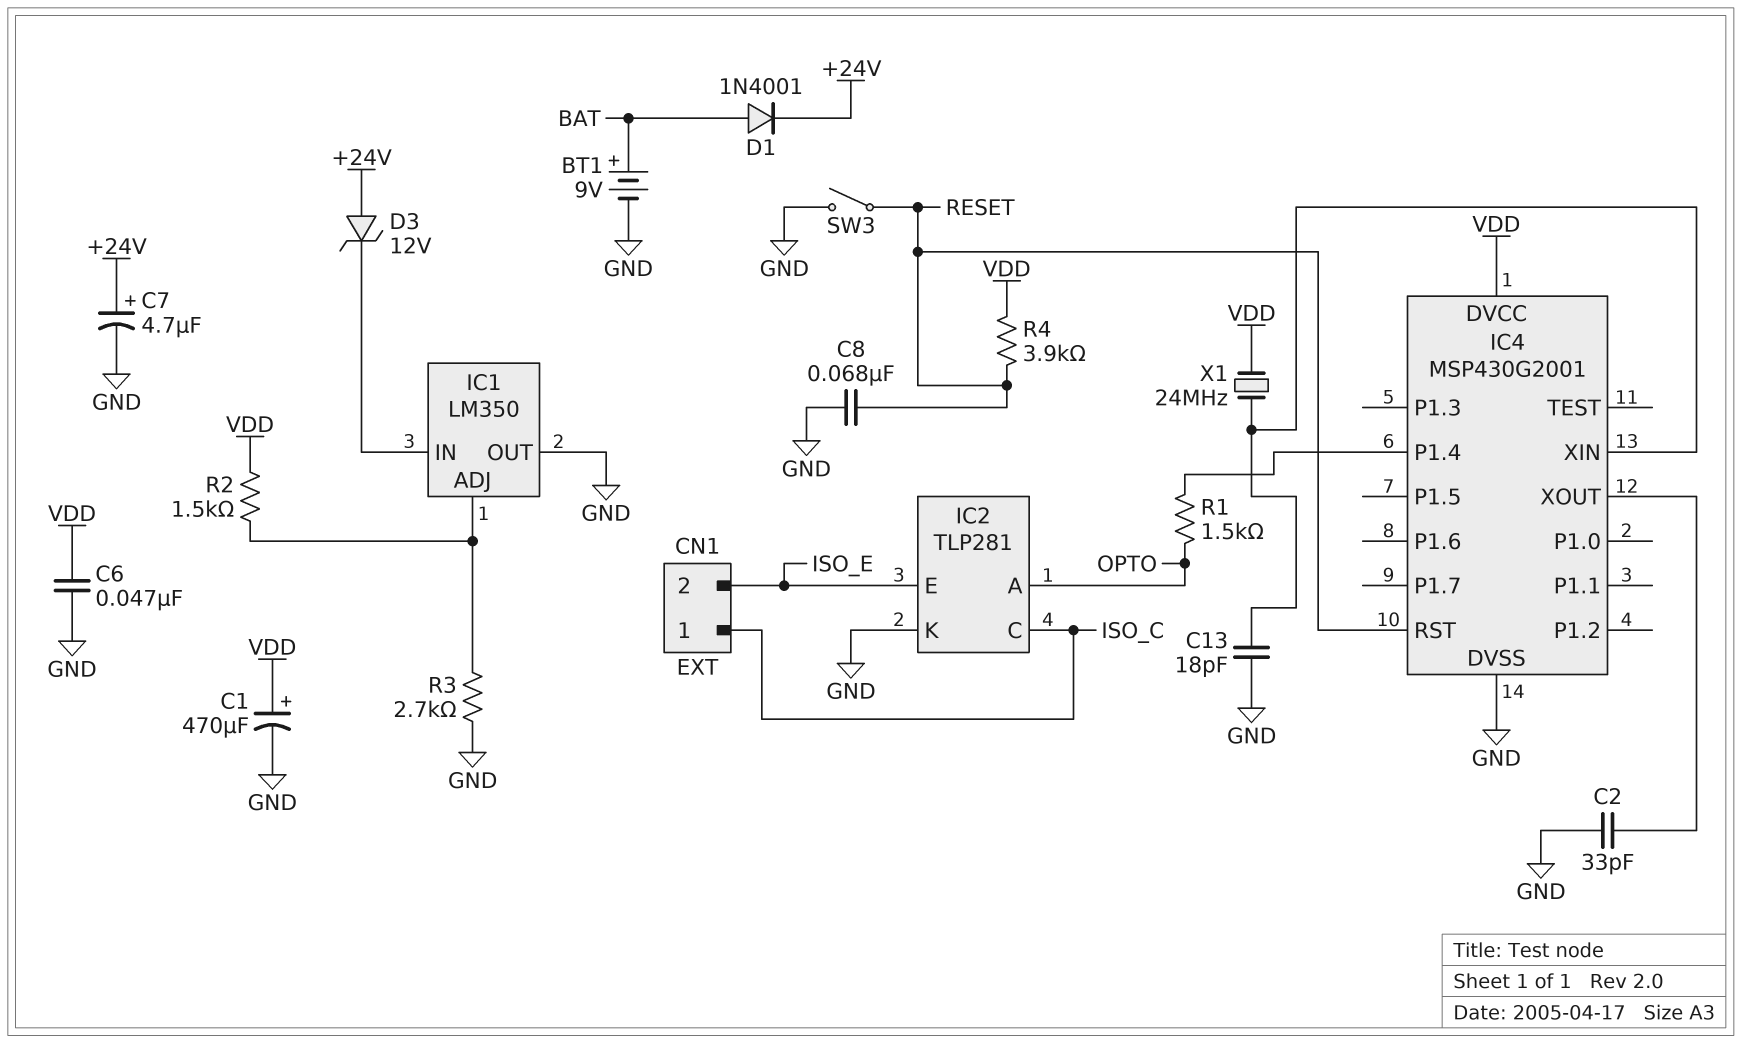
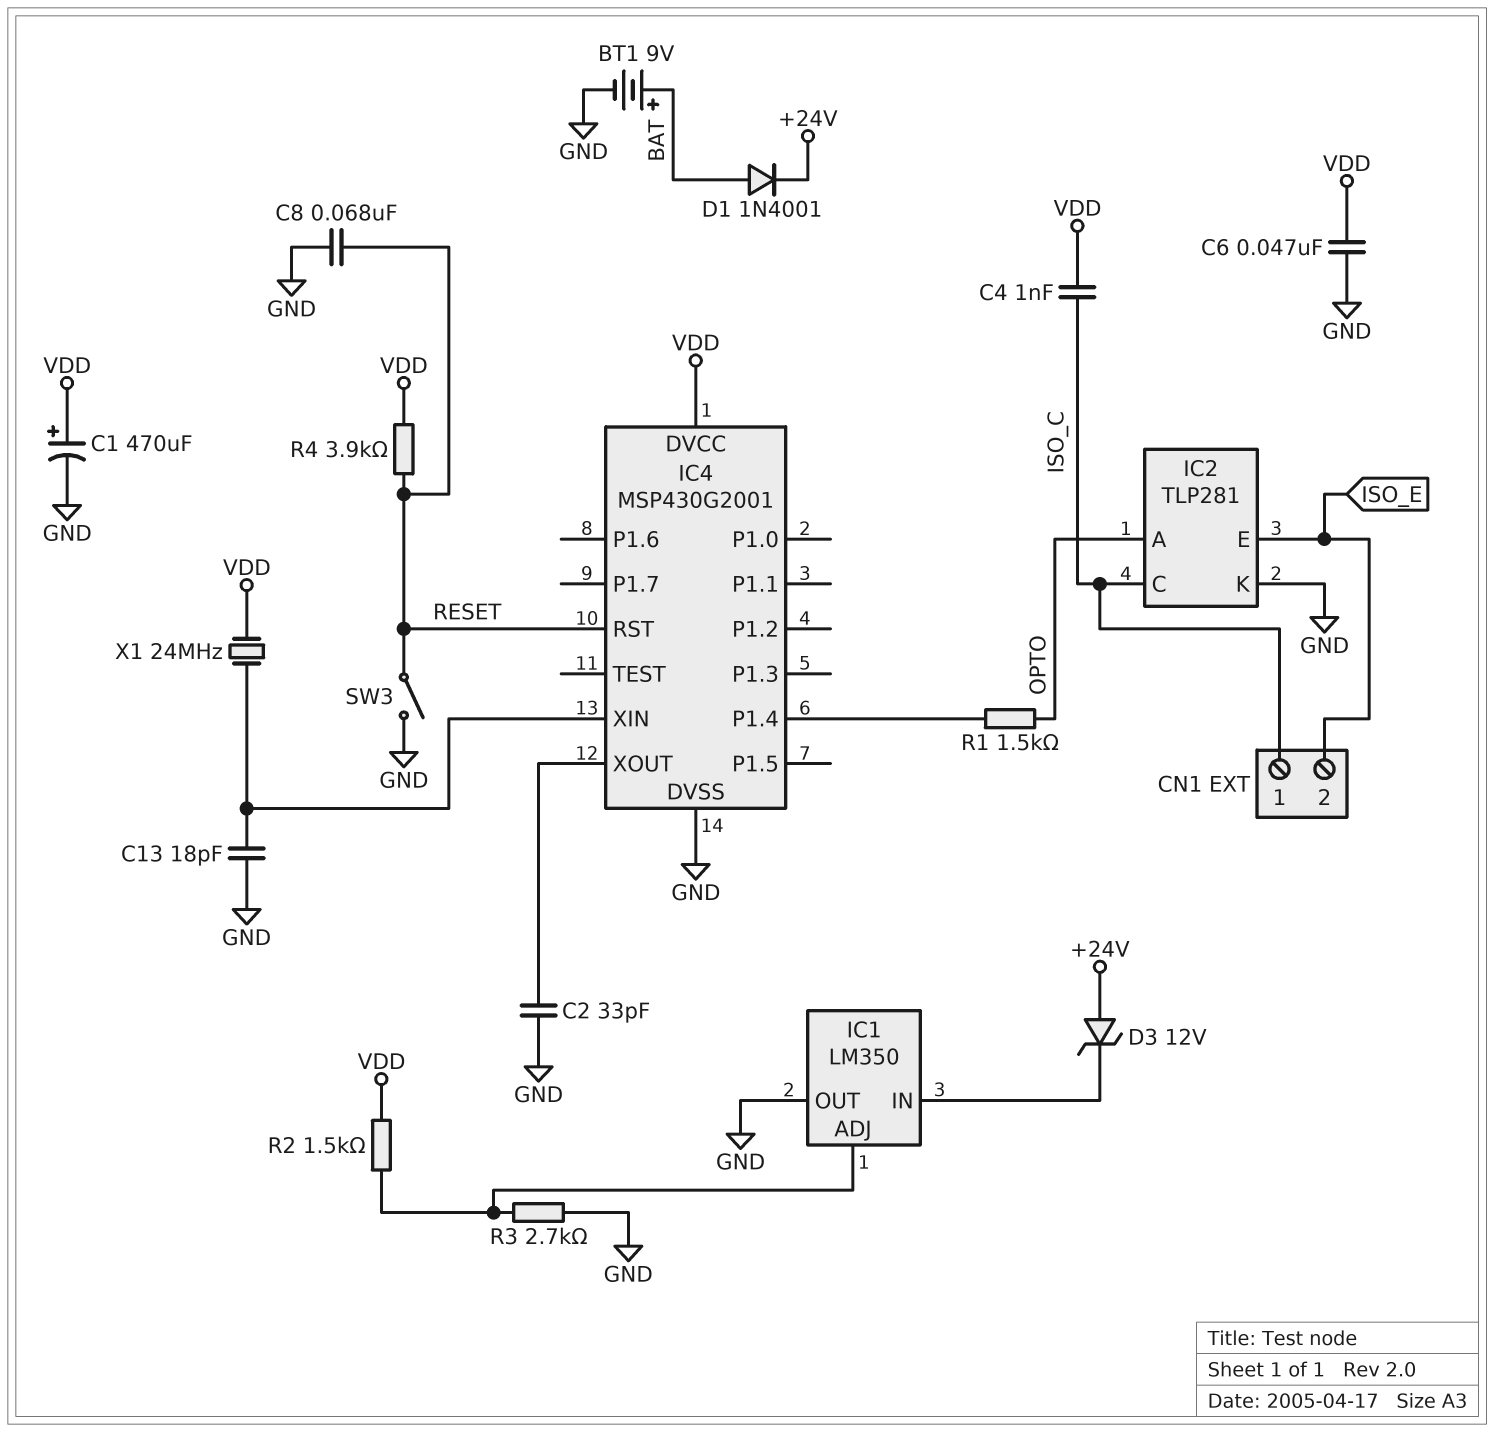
C4: none -> 1nF (ISO_C, VDD)
C7: 4.7uF (plus +24V, minus GND) -> none

